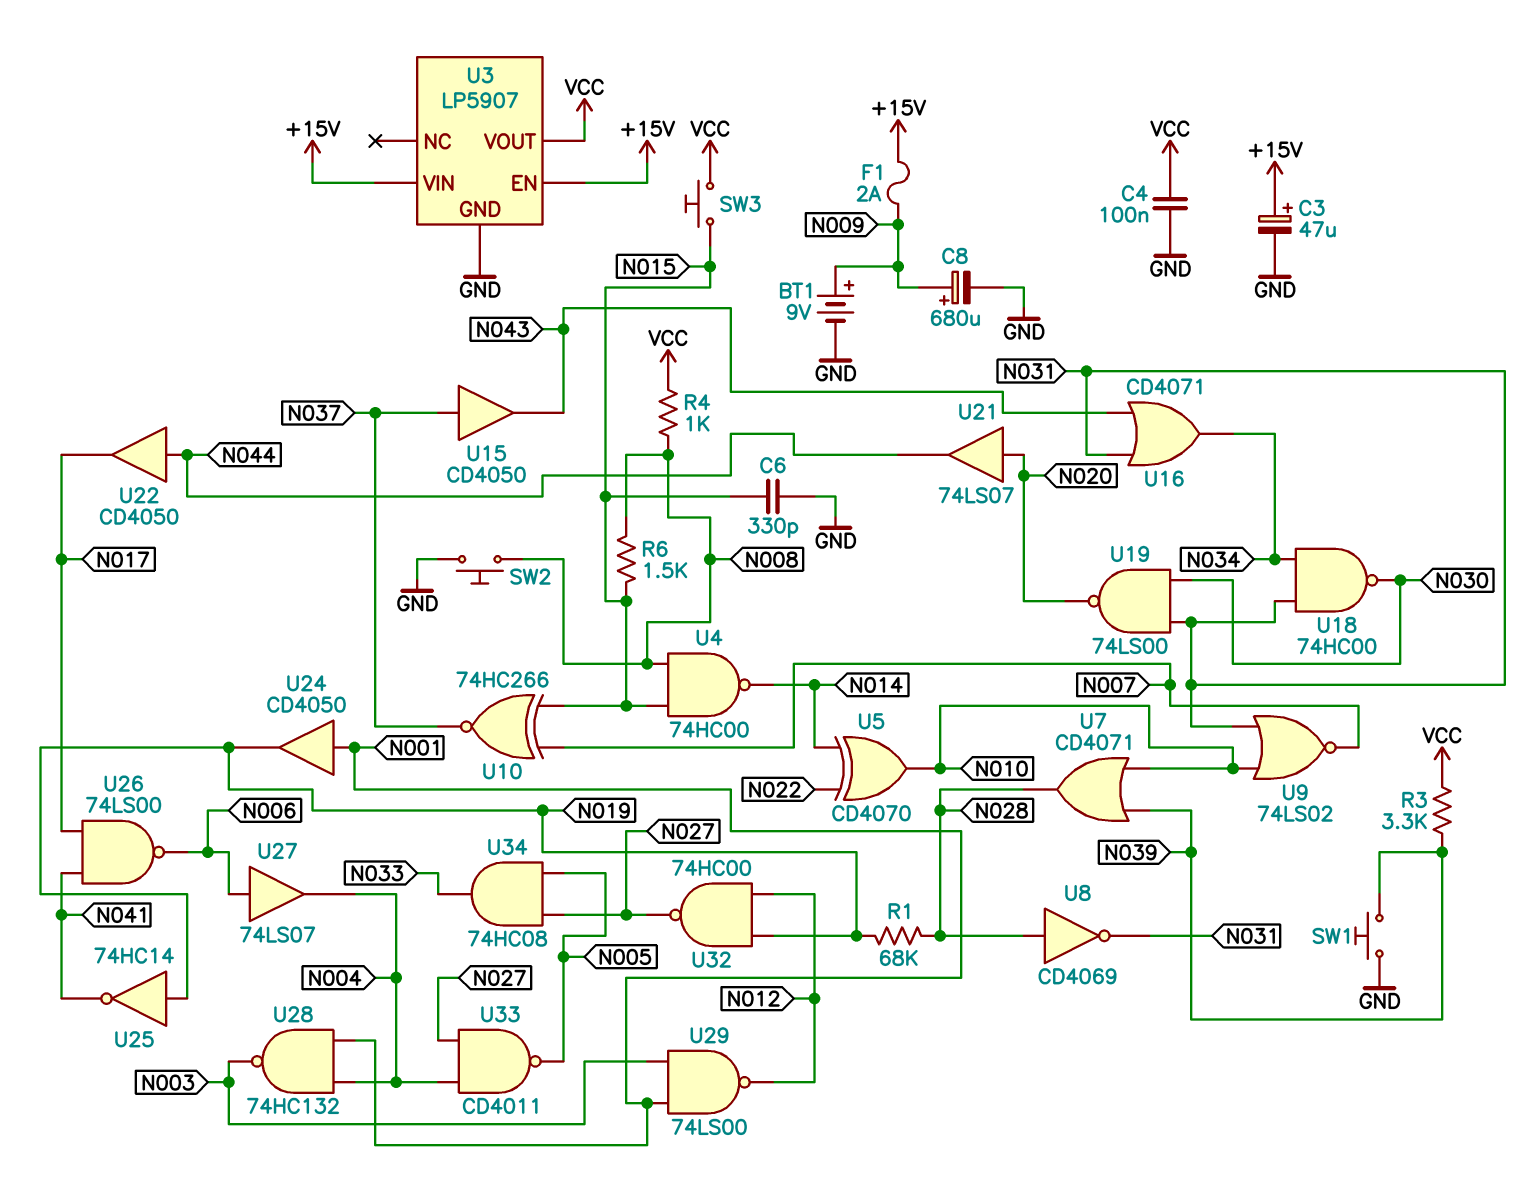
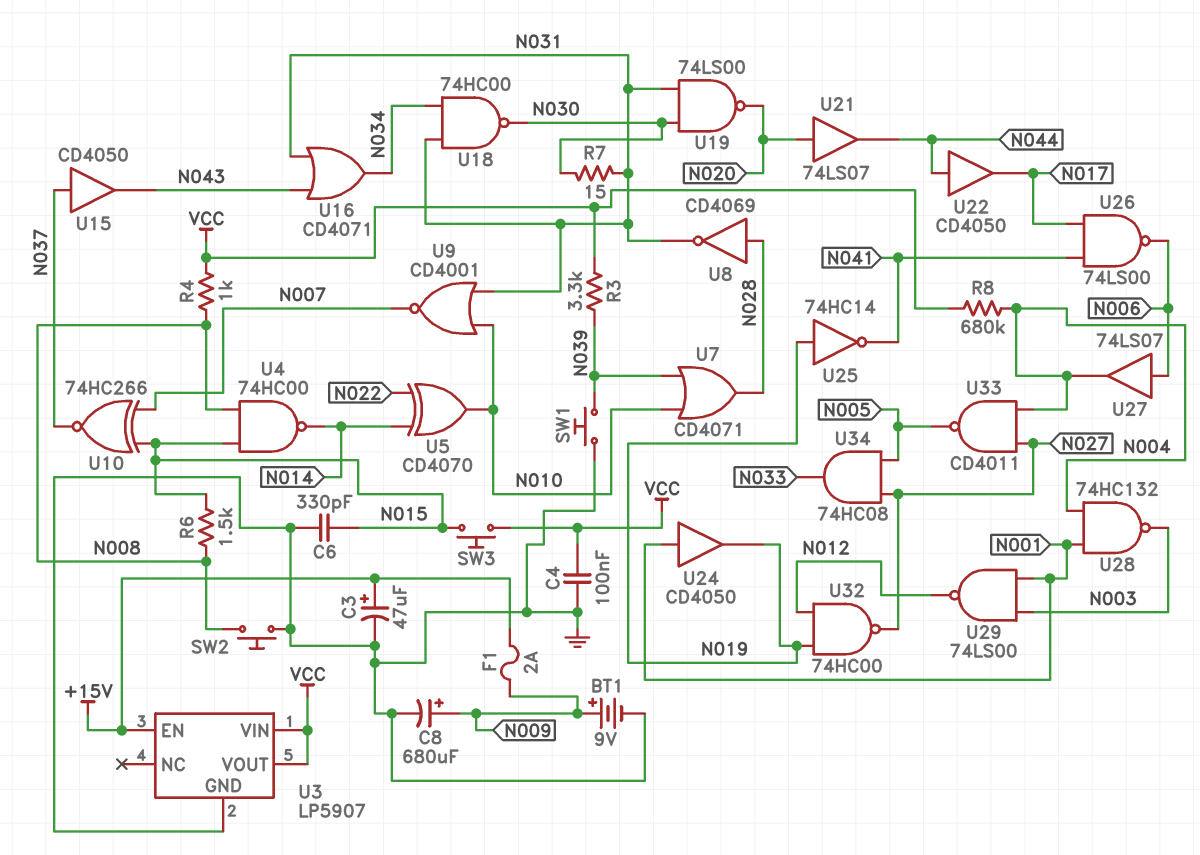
R1: 68k (N019, N028) -> none
R7: none -> 15 (N030, N031)
R8: none -> 680k (N004, VCC)
U3 pin VIN: +15V -> VCC
U9: NOR 74LS02 (in N010, in N031, out N007) -> NOR CD4001 (in N010, in N031, out N007)

